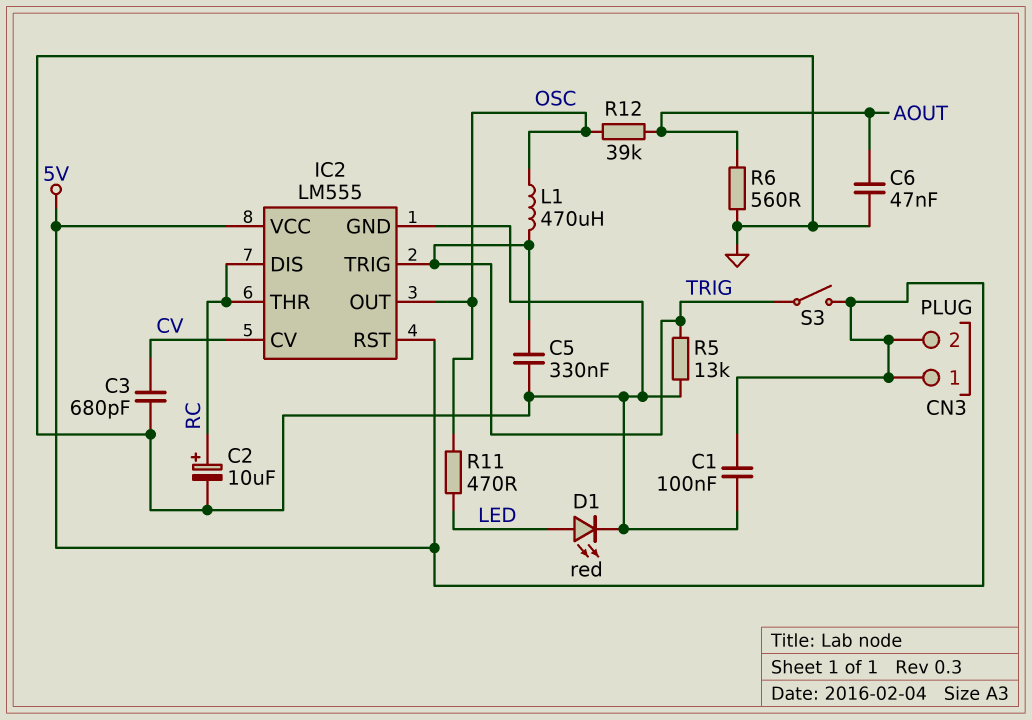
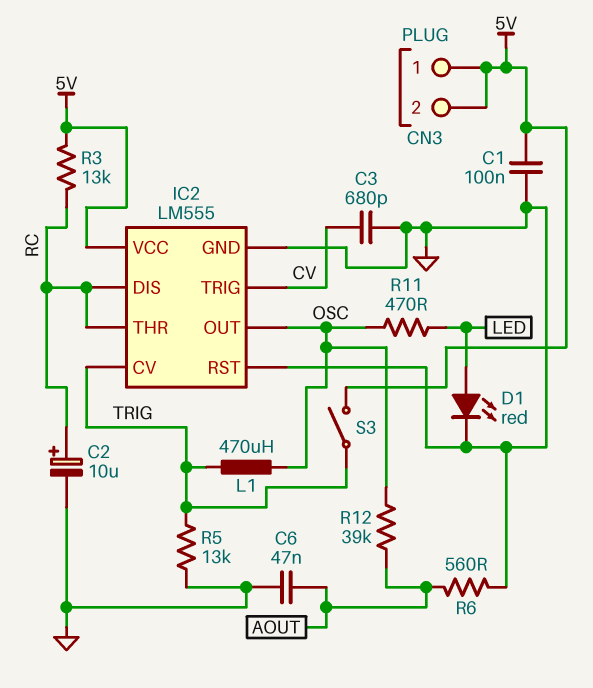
C5: 330nF (GND, TRIG) -> none
IC2 pin CV: CV -> TRIG
IC2 pin RST: 5V -> GND
IC2 pin TRIG: TRIG -> CV
R3: none -> 13k (5V, RC)

